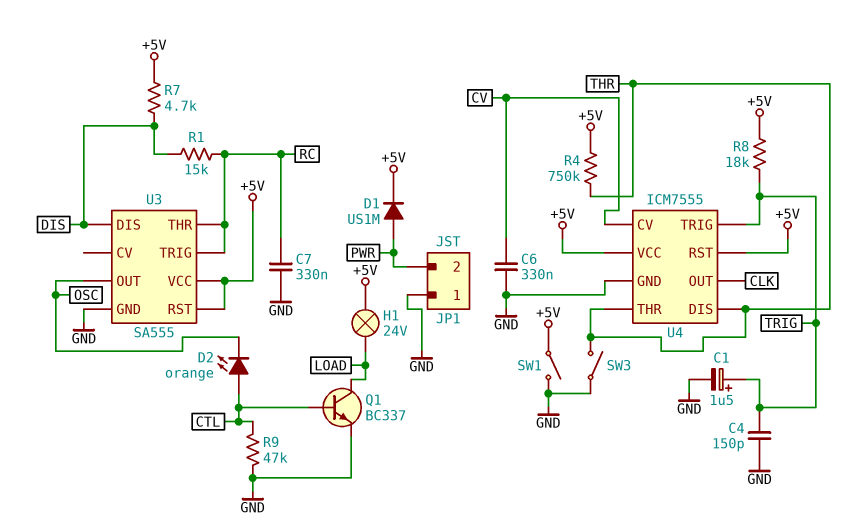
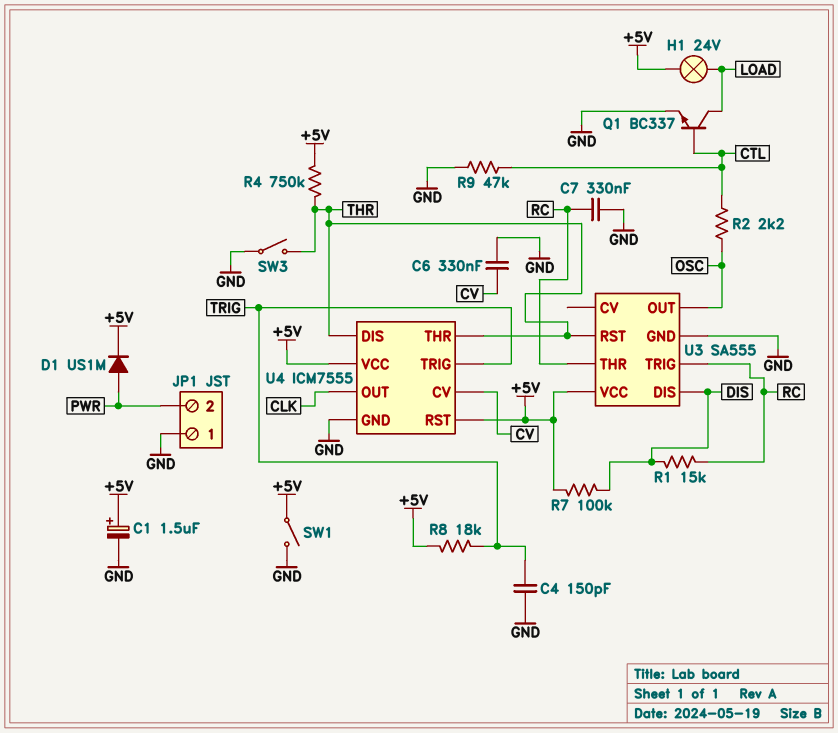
C1: 1.5uF (plus TRIG, minus GND) -> 1.5uF (plus +5V, minus GND)
D2: LED orange (A CTL, K OSC) -> none
R2: none -> 2.2k (CTL, OSC)
R7: 4.7k (+5V, DIS) -> 100k (+5V, DIS)
U3 pin RST: +5V -> THR

